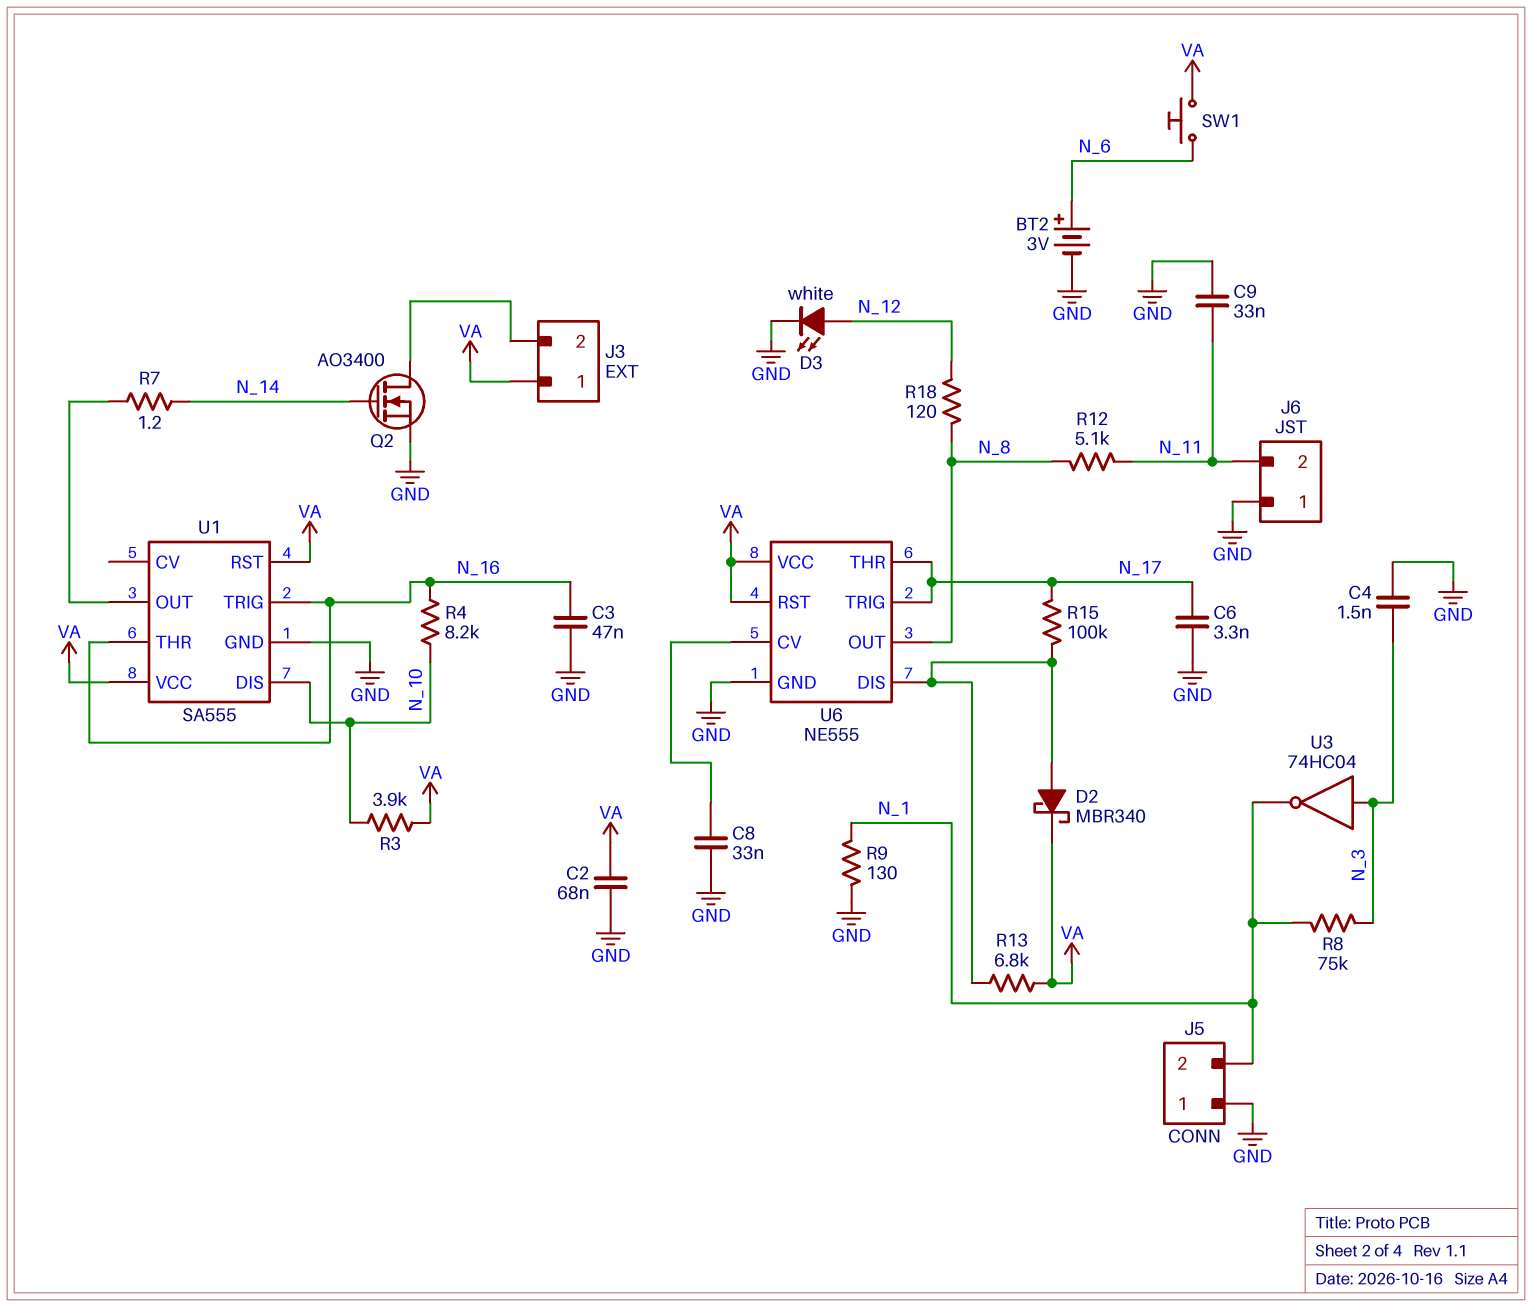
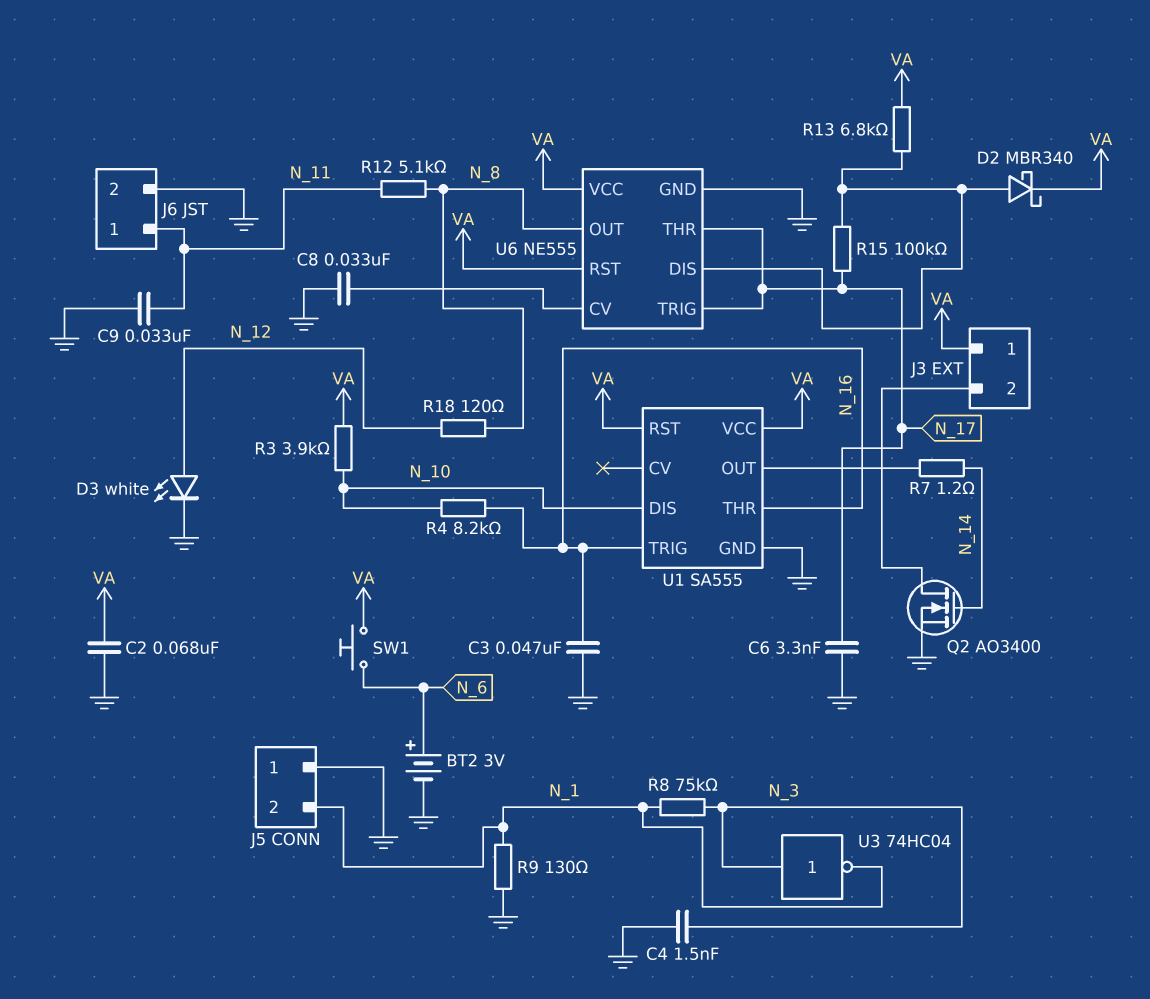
J6 pin 1: GND -> N_11
J6 pin 2: N_11 -> GND

